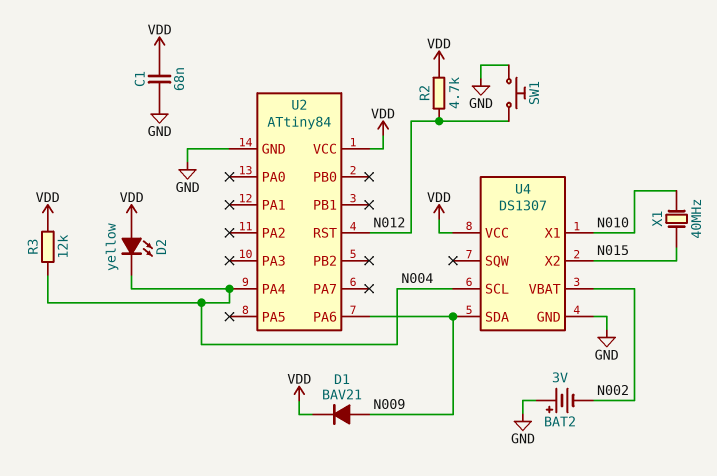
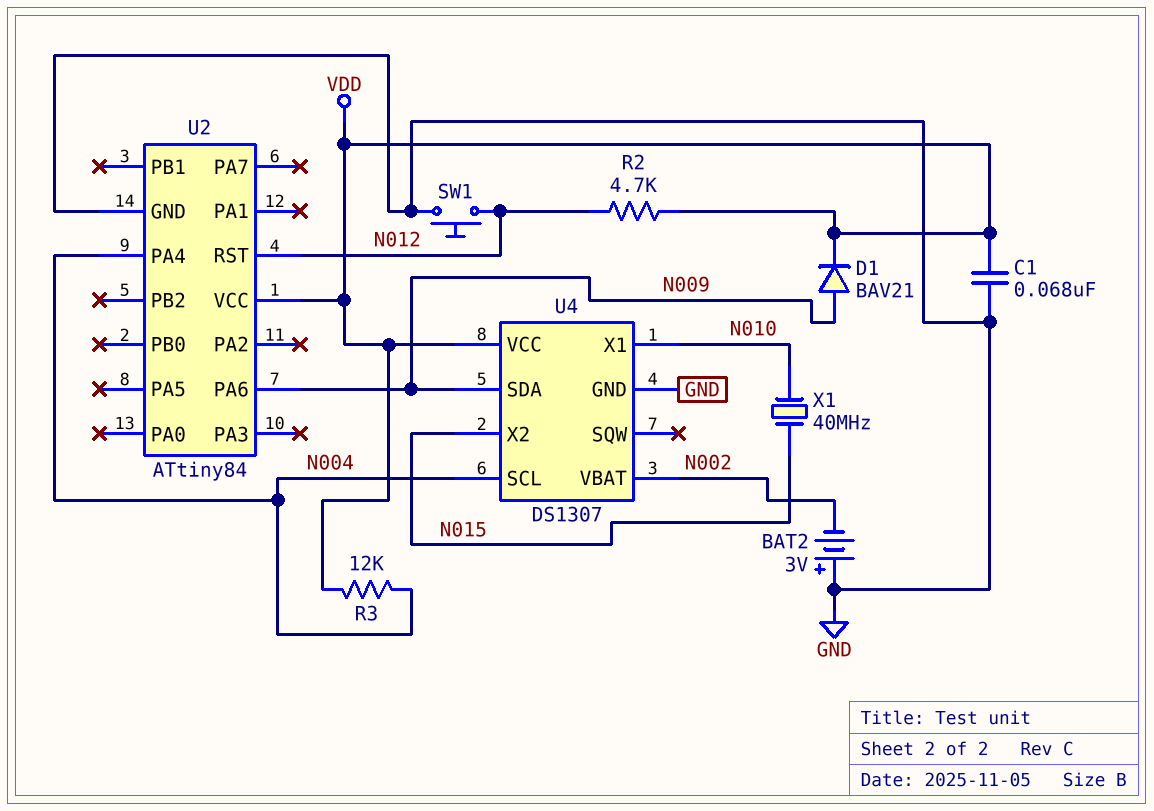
D2: LED yellow (A VDD, K N004) -> none

